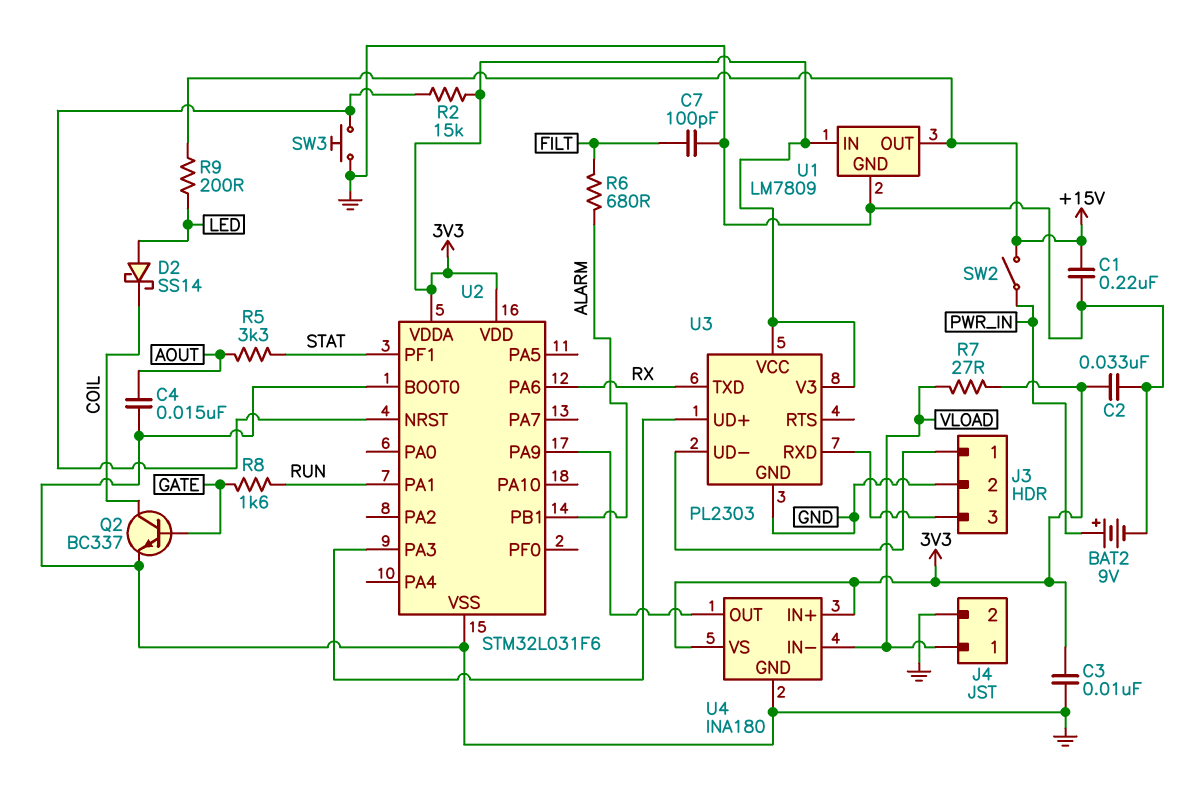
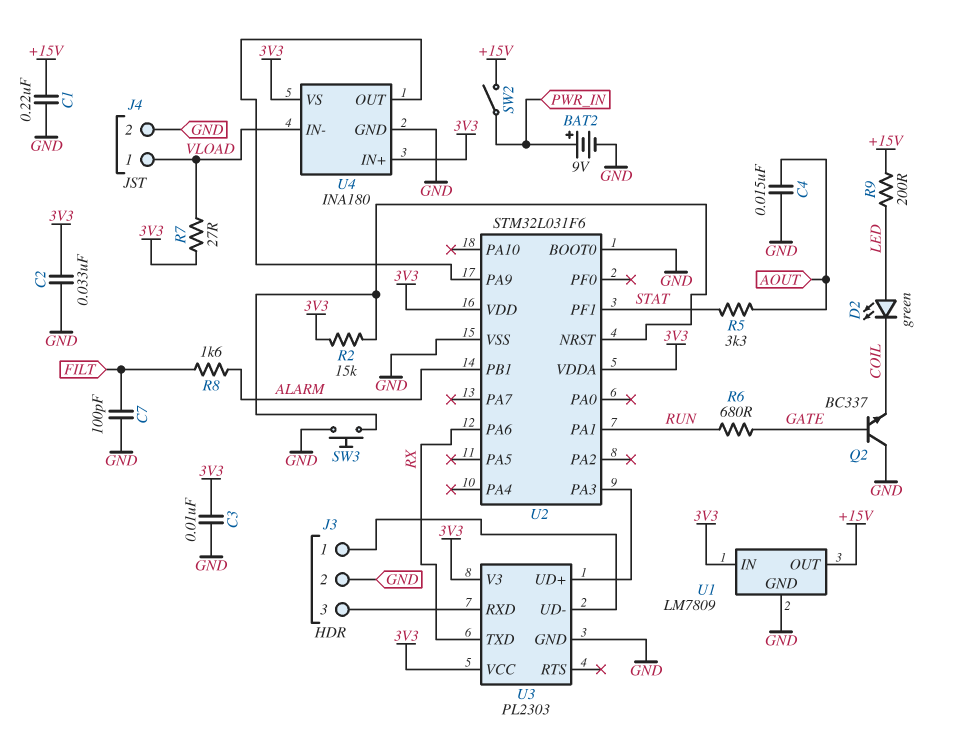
D2: schottky SS14 (A LED, K COIL) -> LED green (A LED, K COIL)
Q2: NPN BC337 (B GATE, C COIL, E GND) -> NPN BC337 (B GATE, C GND, E COIL)
R6: 680 (ALARM, FILT) -> 680 (GATE, RUN)
R8: 1.6k (GATE, RUN) -> 1.6k (ALARM, FILT)

